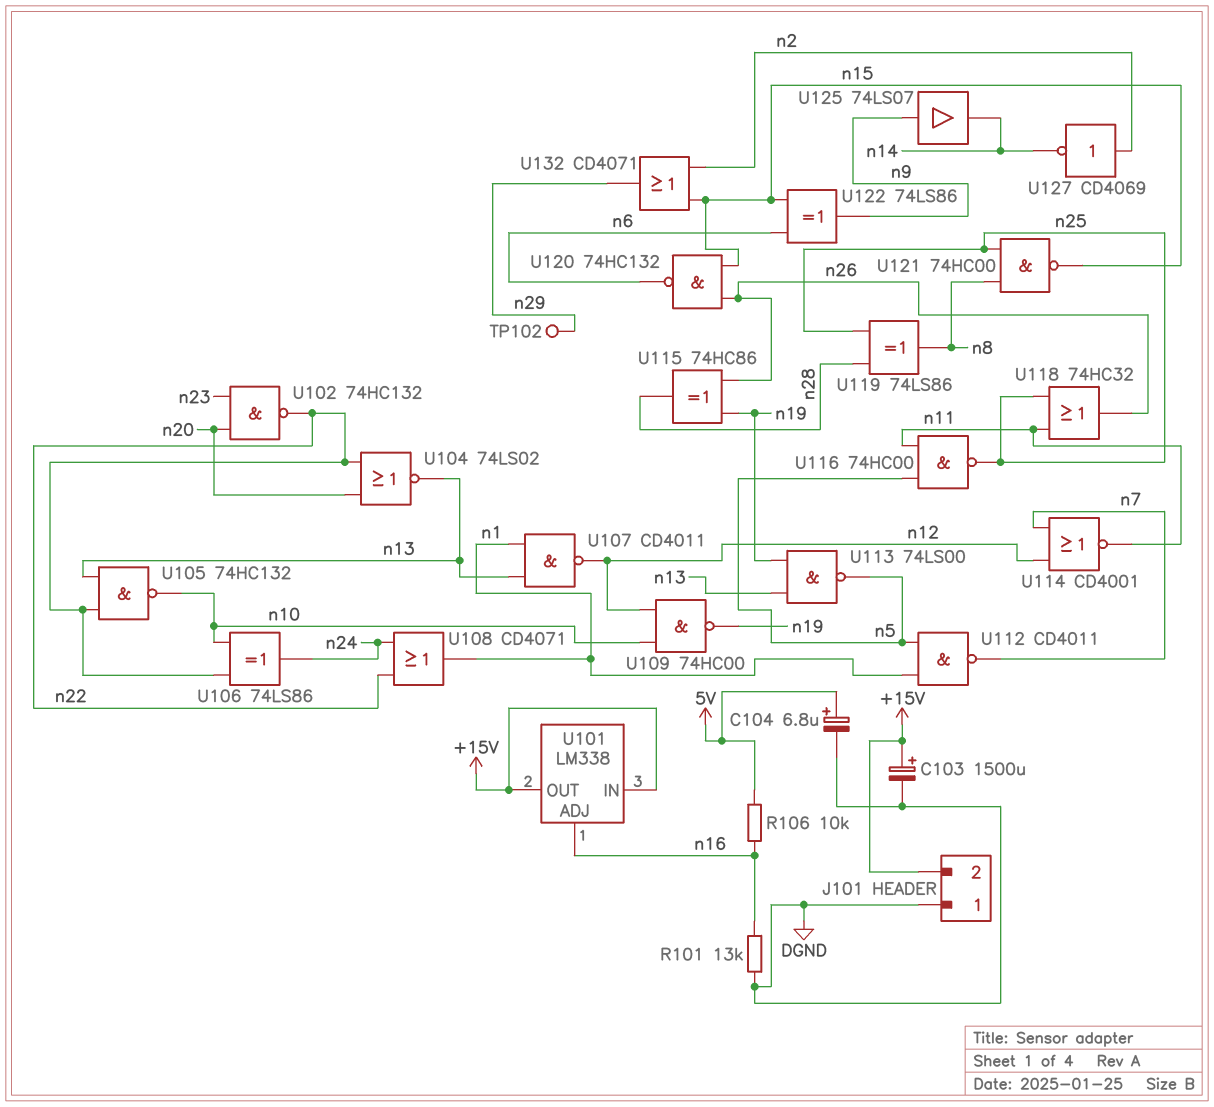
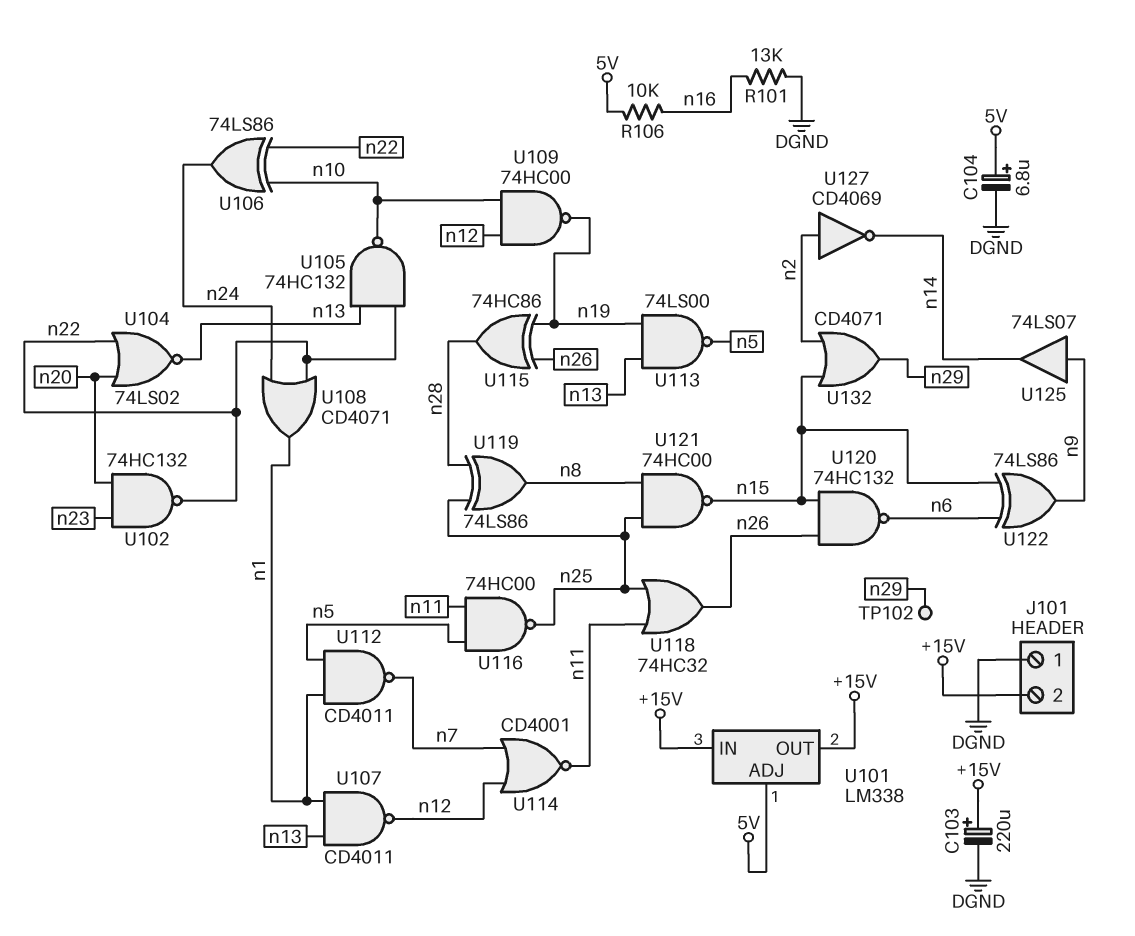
C103: 1500uF (plus +15V, minus DGND) -> 220uF (plus +15V, minus DGND)
U101 pin ADJ: n16 -> 5V

